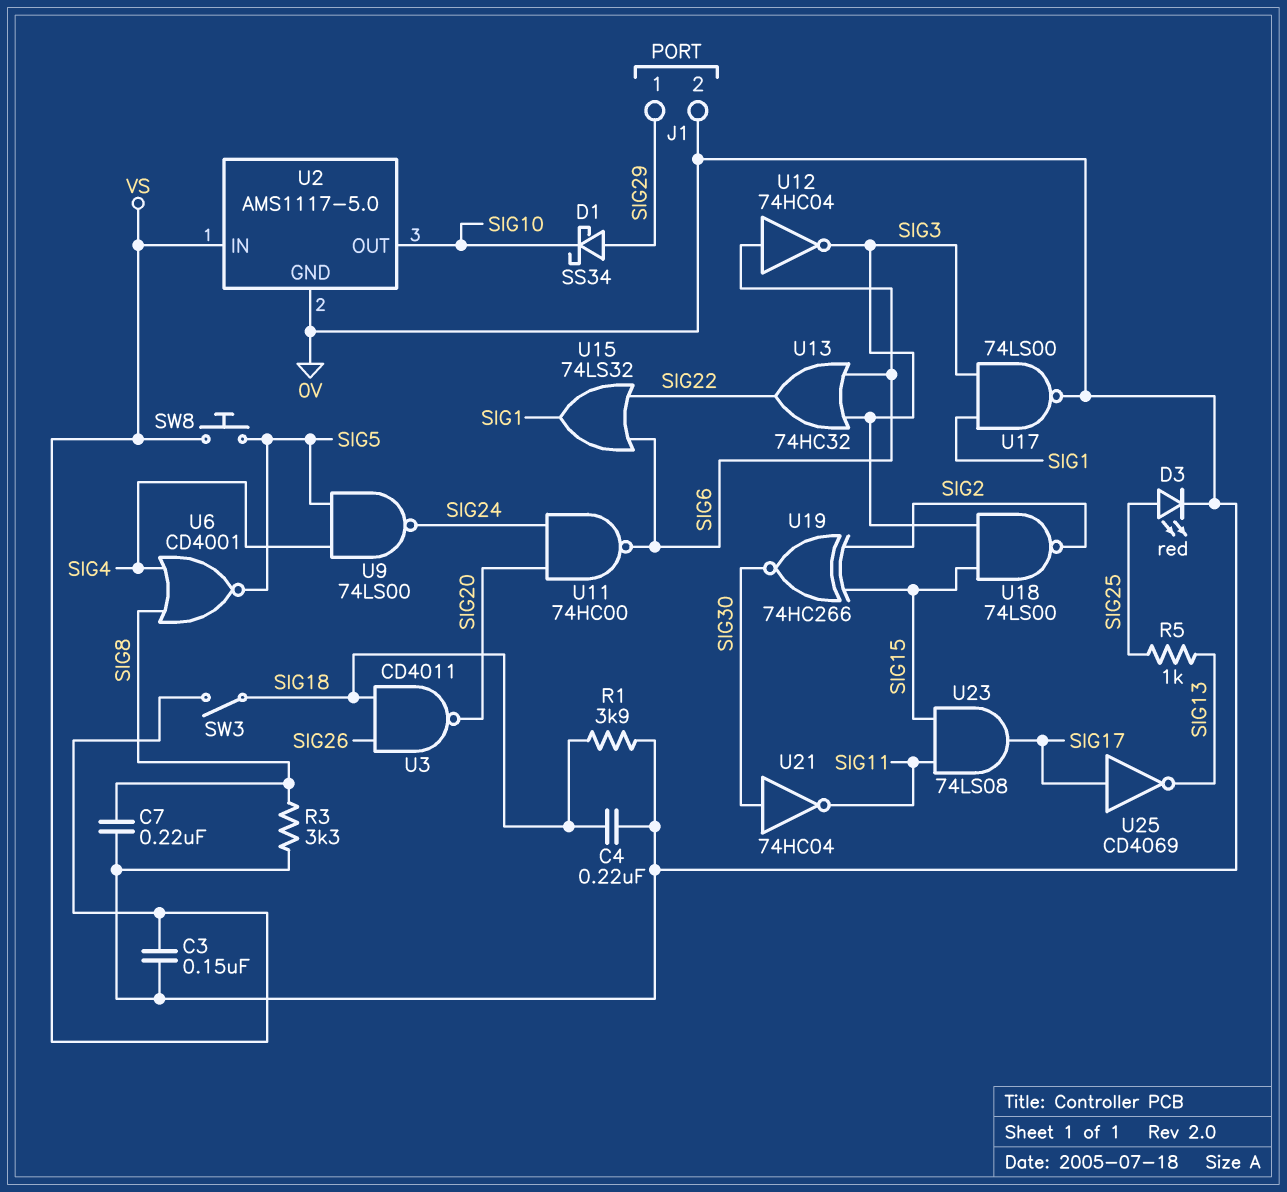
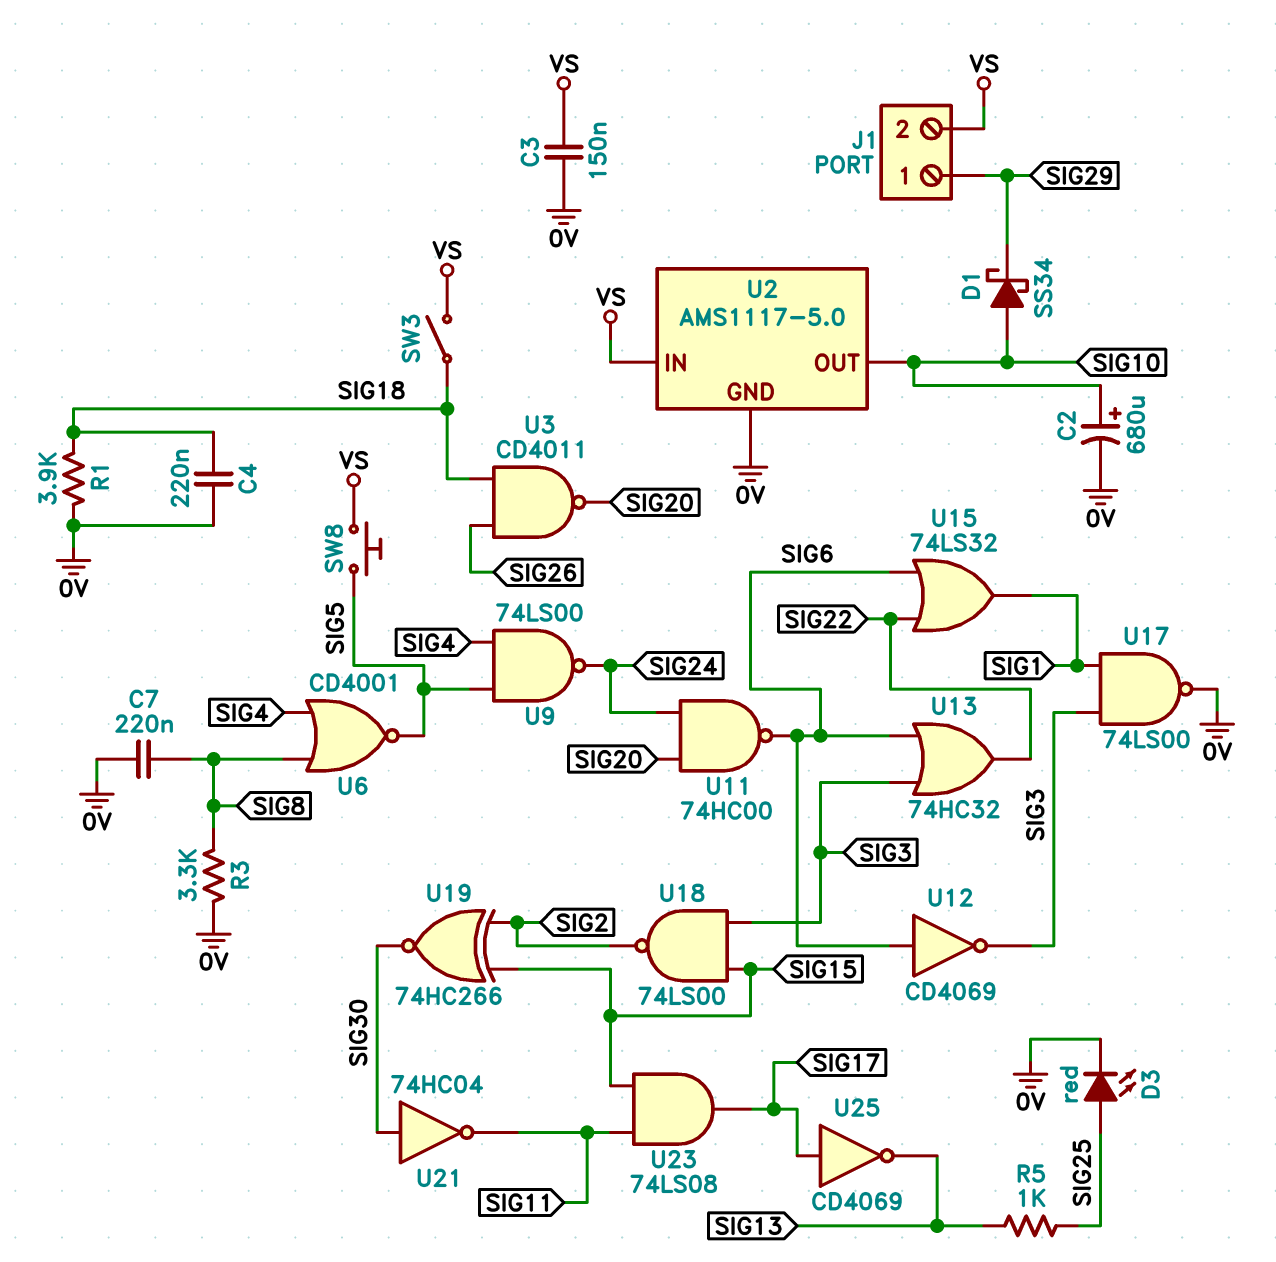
C2: none -> 680uF (plus SIG10, minus 0V)
D1: schottky SS34 (A SIG29, K SIG10) -> schottky SS34 (A SIG10, K SIG29)
J1 pin 2: 0V -> VS
U12: NOT 74HC04 (in SIG6, out SIG3) -> NOT CD4069 (in SIG6, out SIG3)

